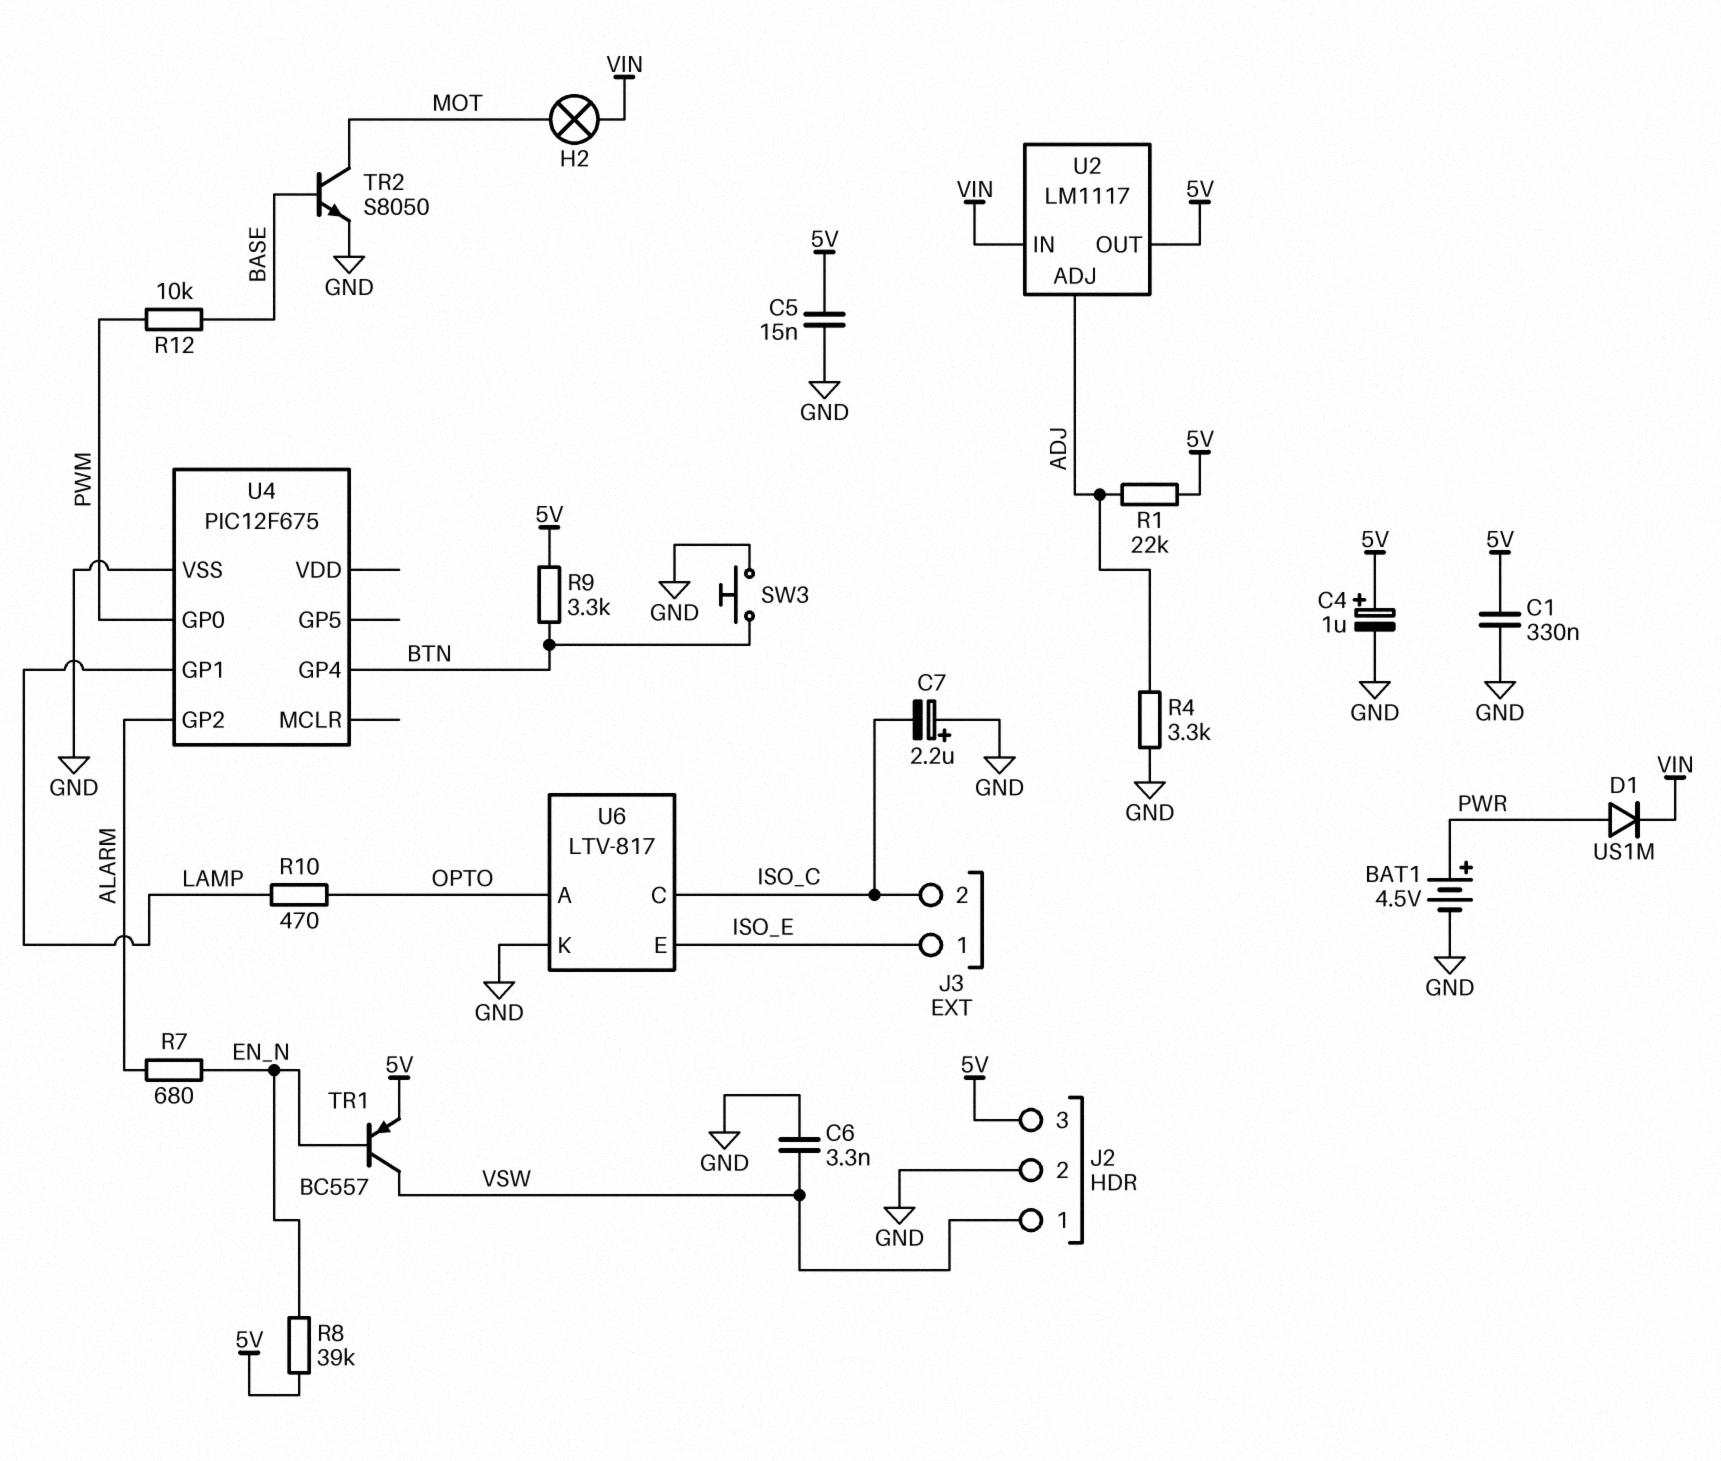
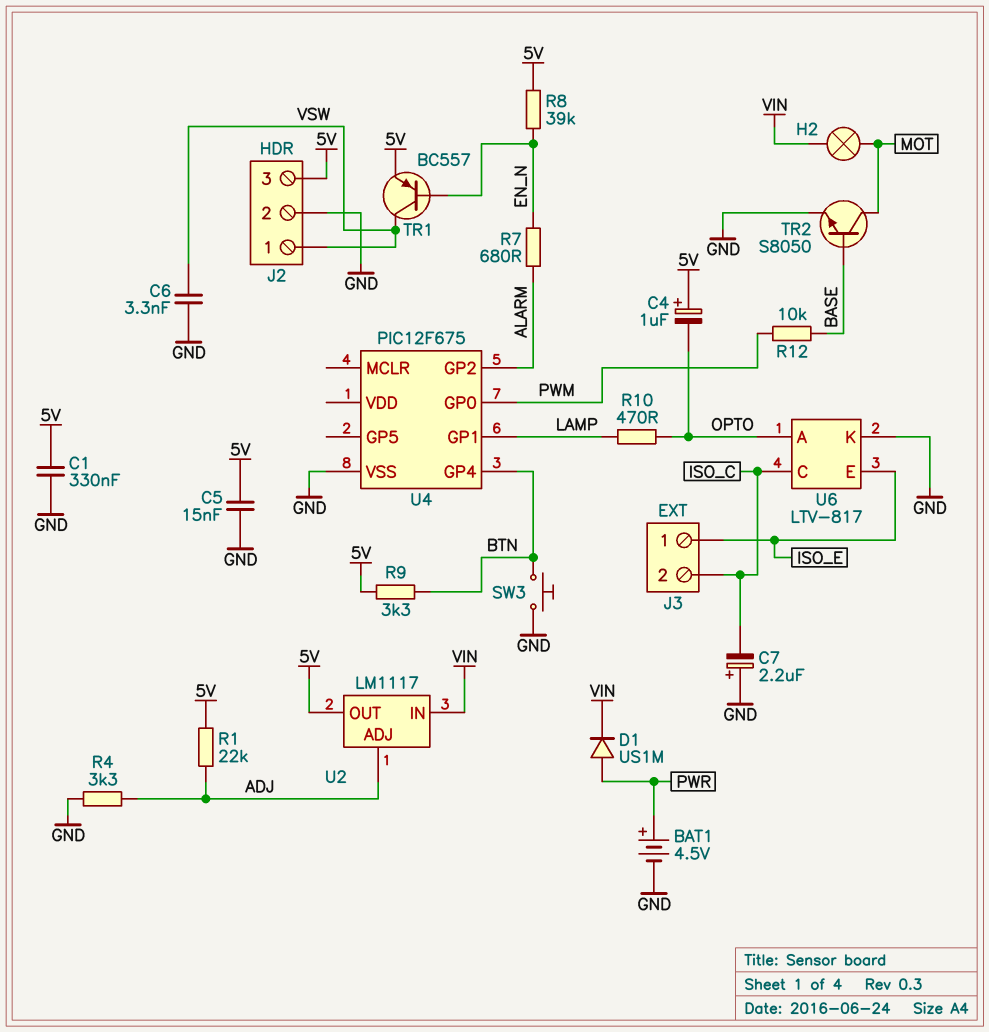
C4: 1uF (plus 5V, minus GND) -> 1uF (plus 5V, minus OPTO)

